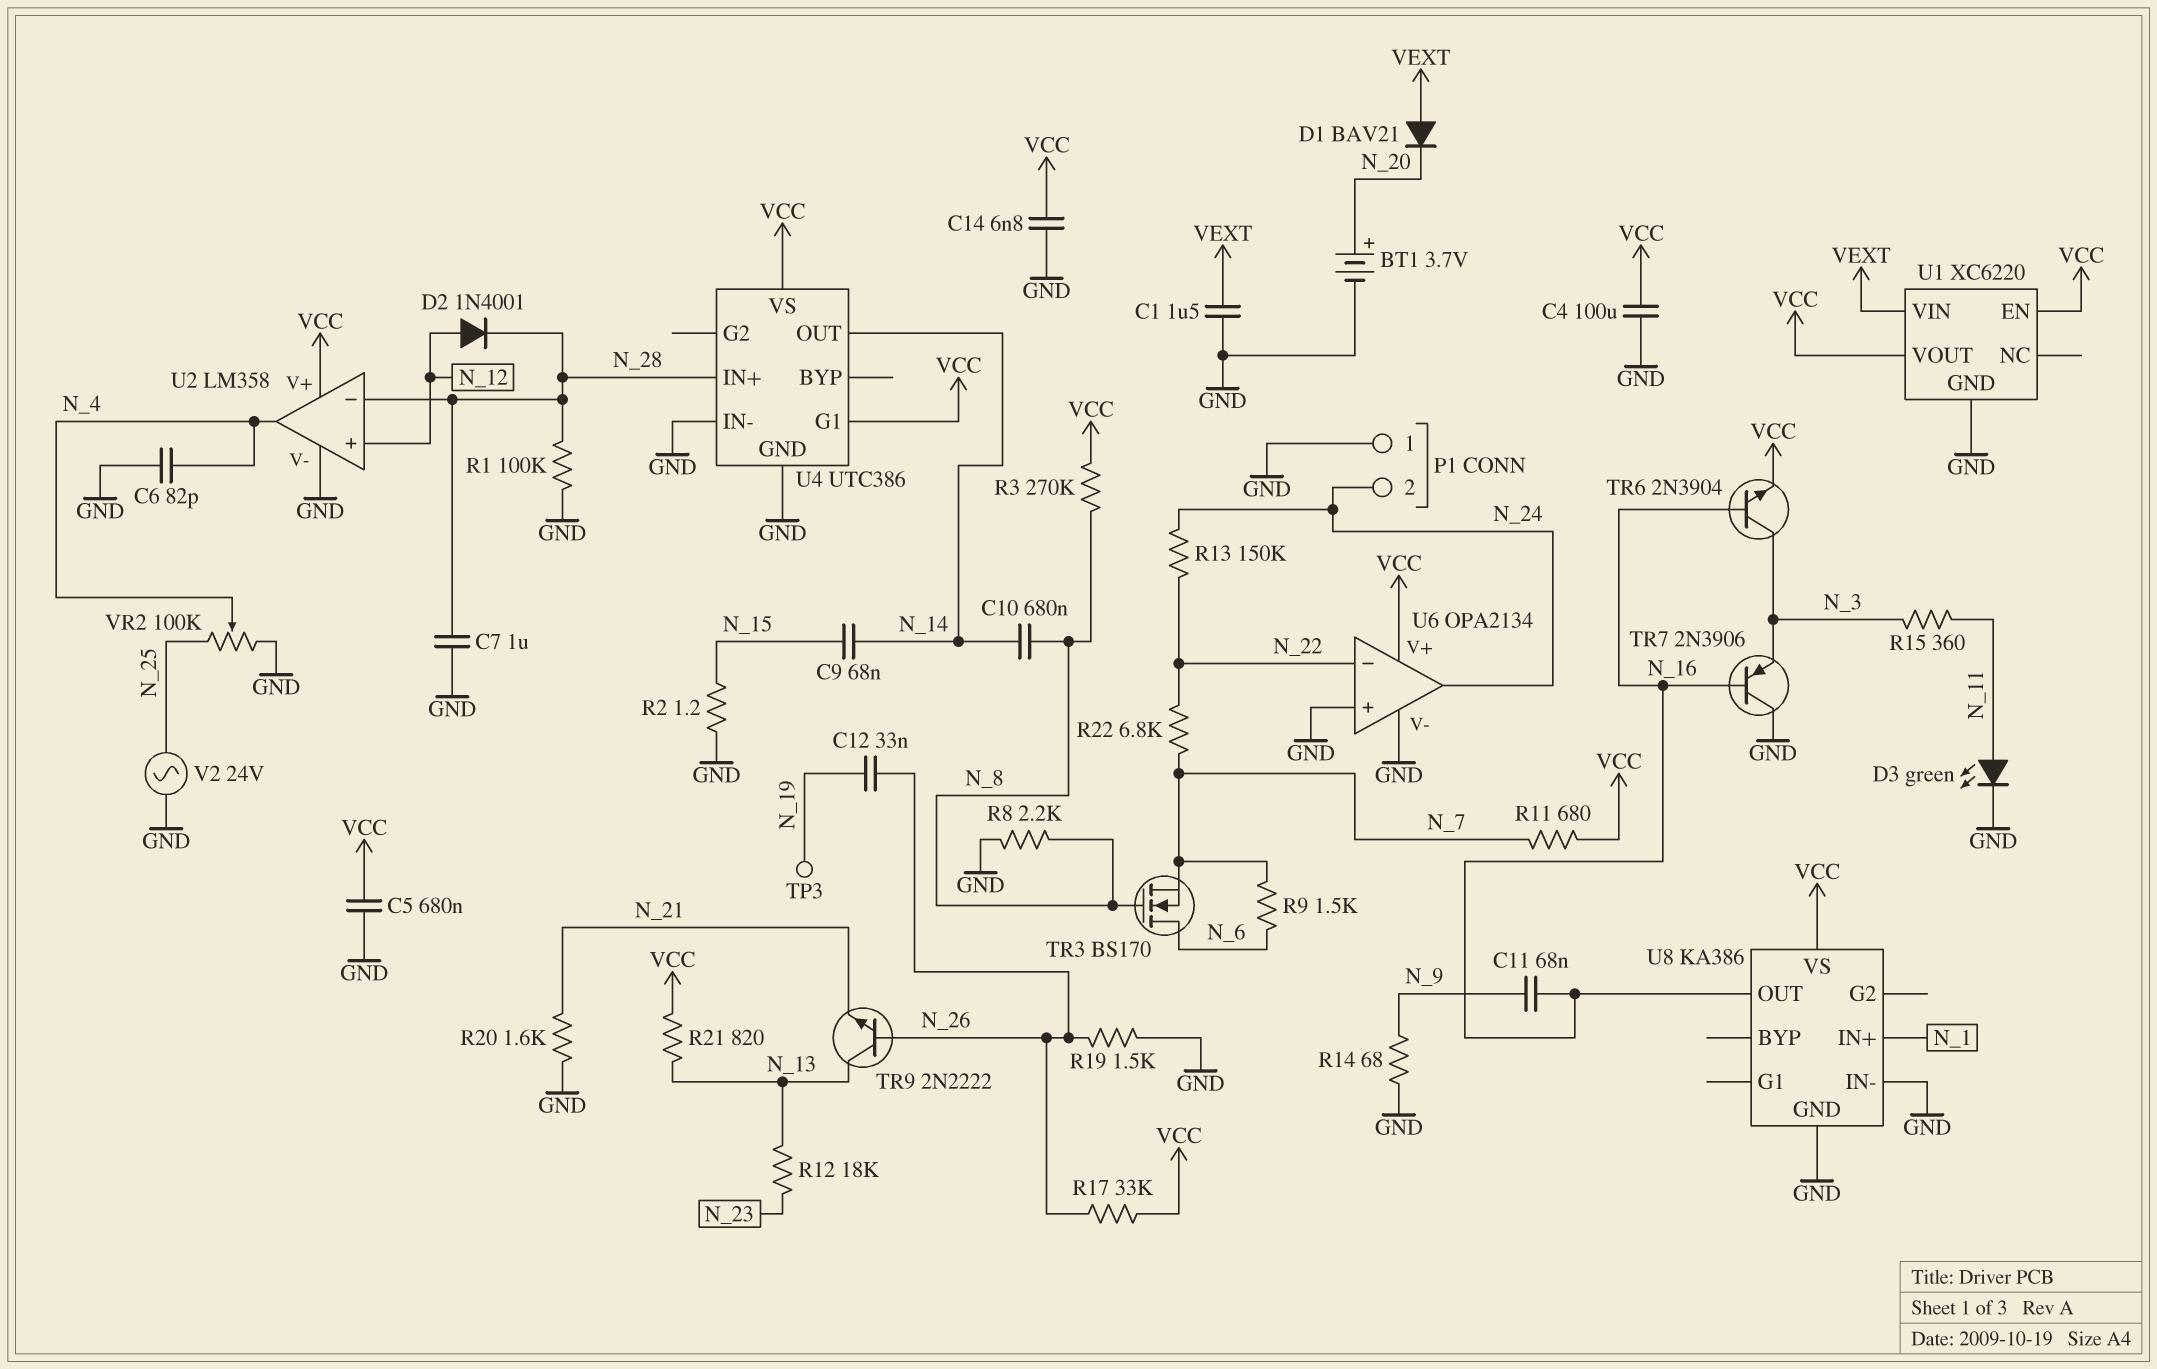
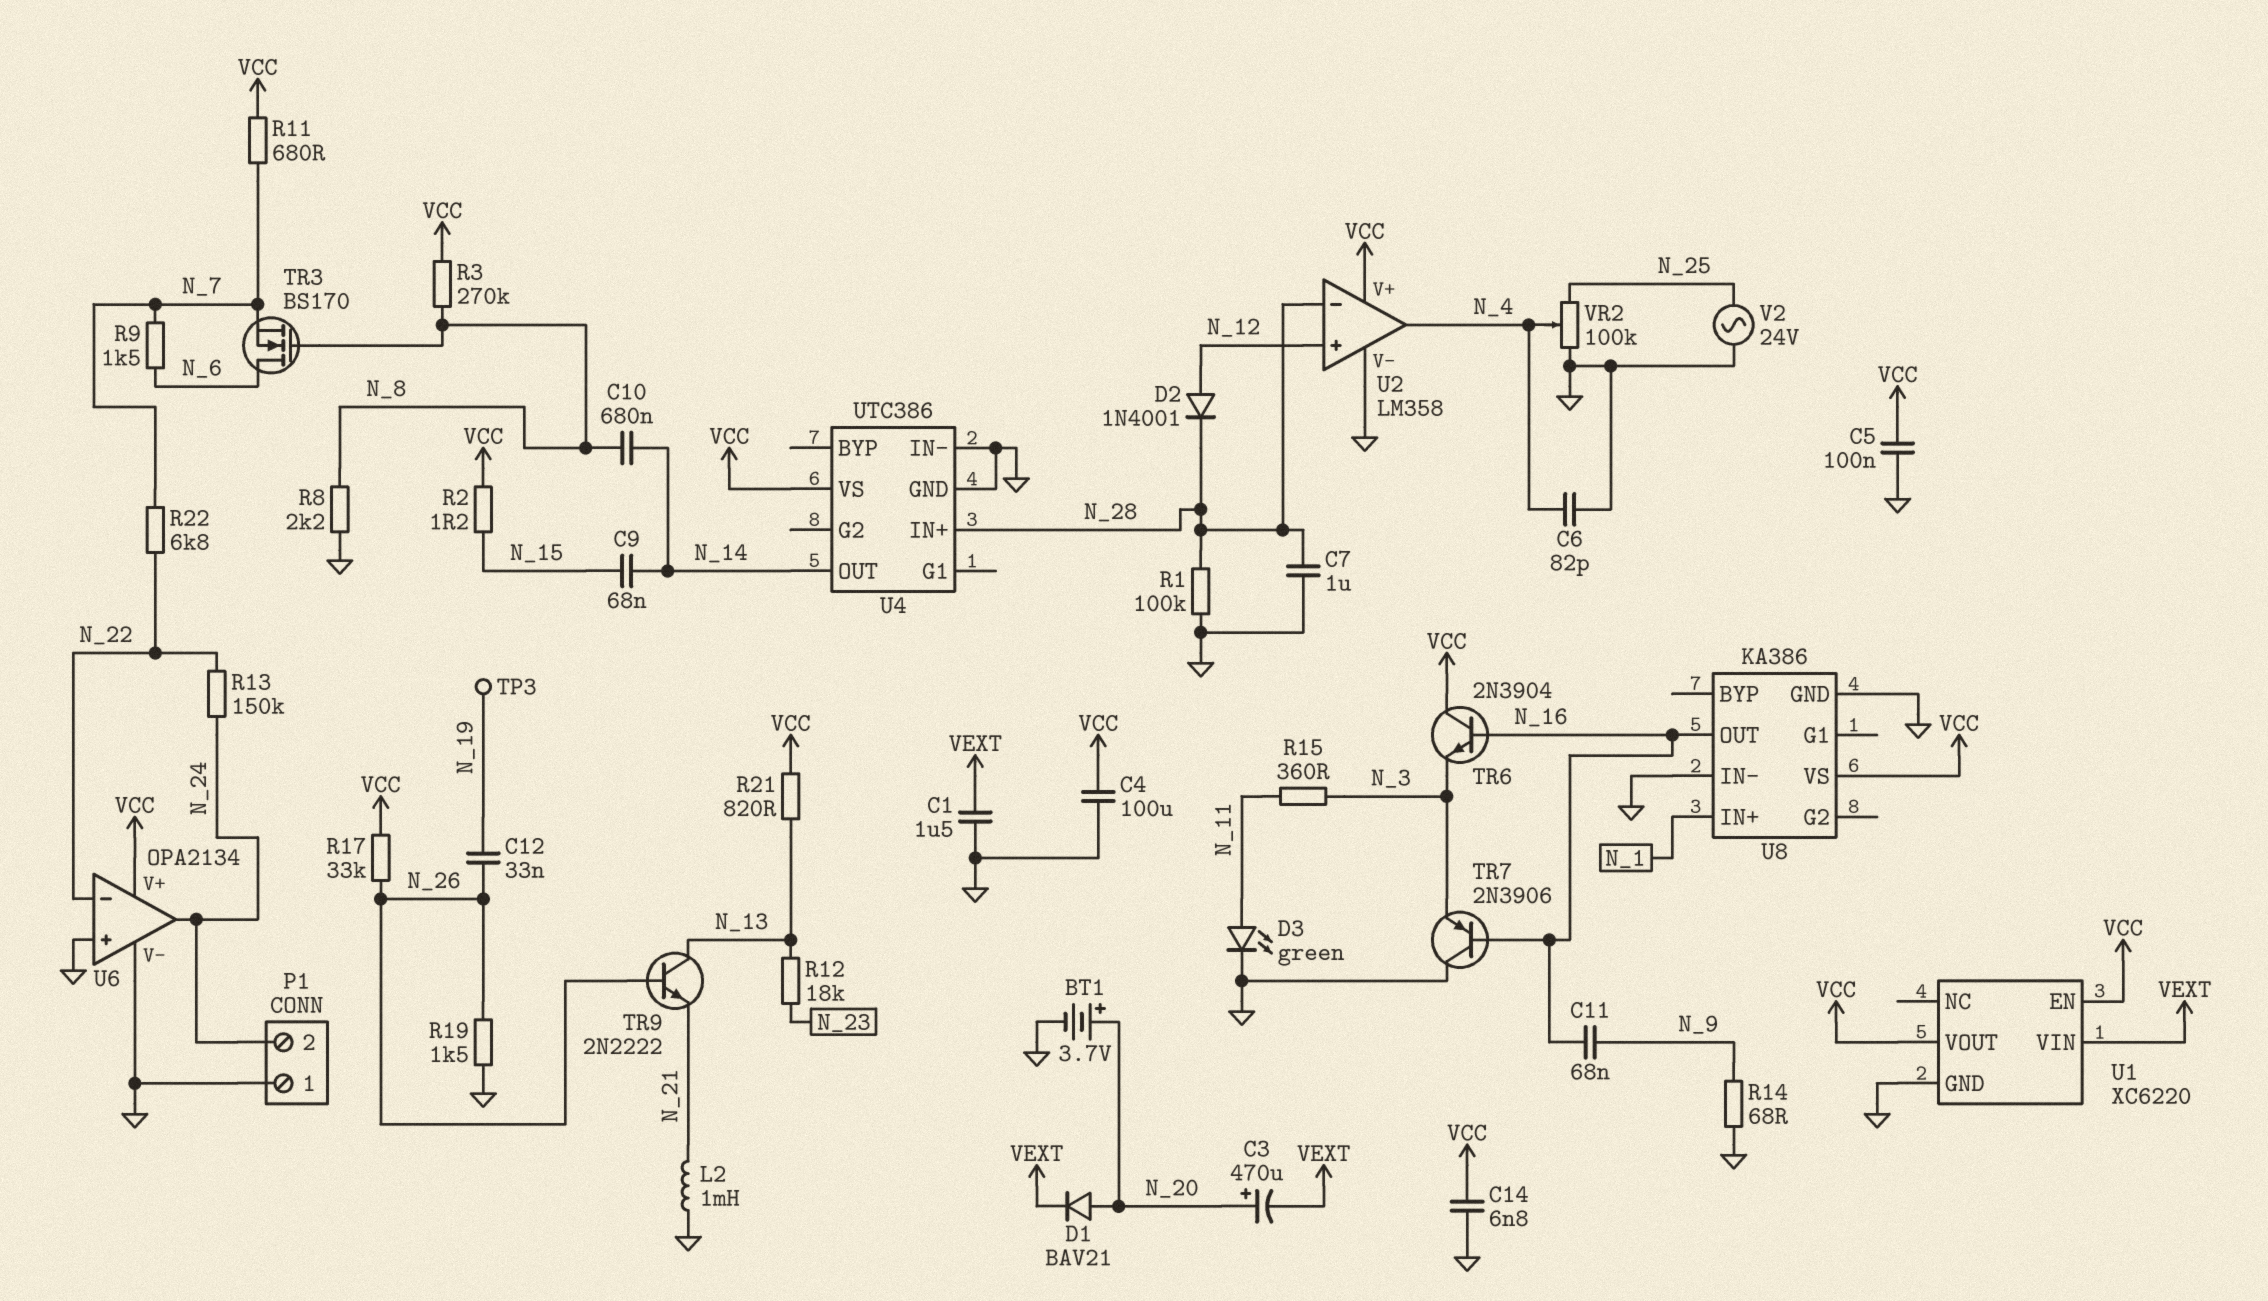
C3: none -> 470uF (plus N_20, minus VEXT)
C5: 680nF (GND, VCC) -> 100nF (GND, VCC)
D1: diode BAV21 (A VEXT, K N_20) -> diode BAV21 (A N_20, K VEXT)
L2: none -> 1mH (GND, N_21)
R2: 1.2 (GND, N_15) -> 1.2 (N_15, VCC)
R20: 1.6k (GND, N_21) -> none
TR6: NPN 2N3904 (B N_16, C N_3, E VCC) -> NPN 2N3904 (B N_16, C VCC, E N_3)
U4 pin G1: VCC -> none

